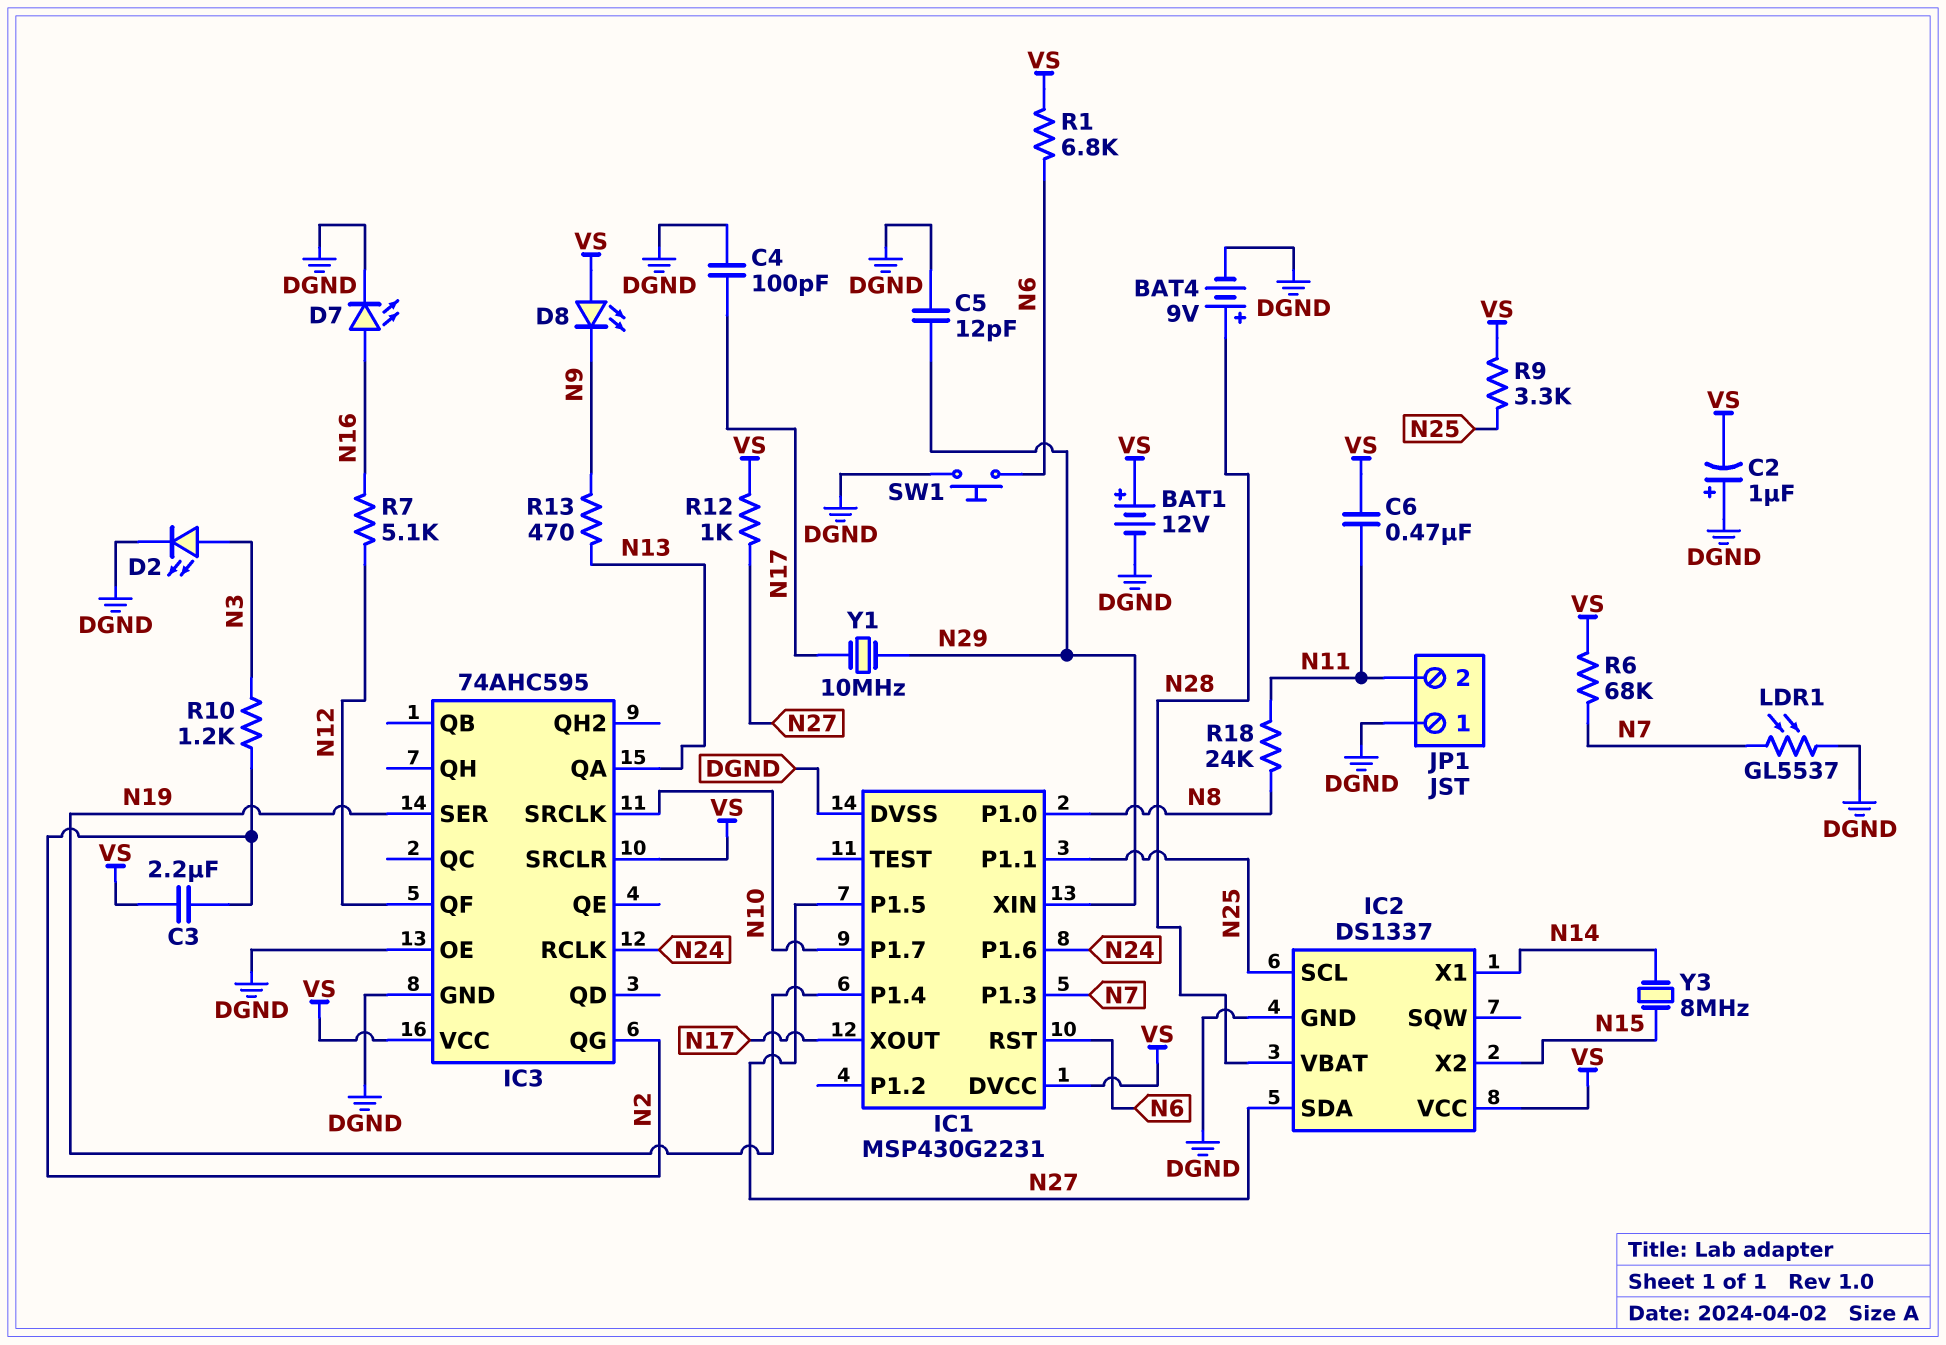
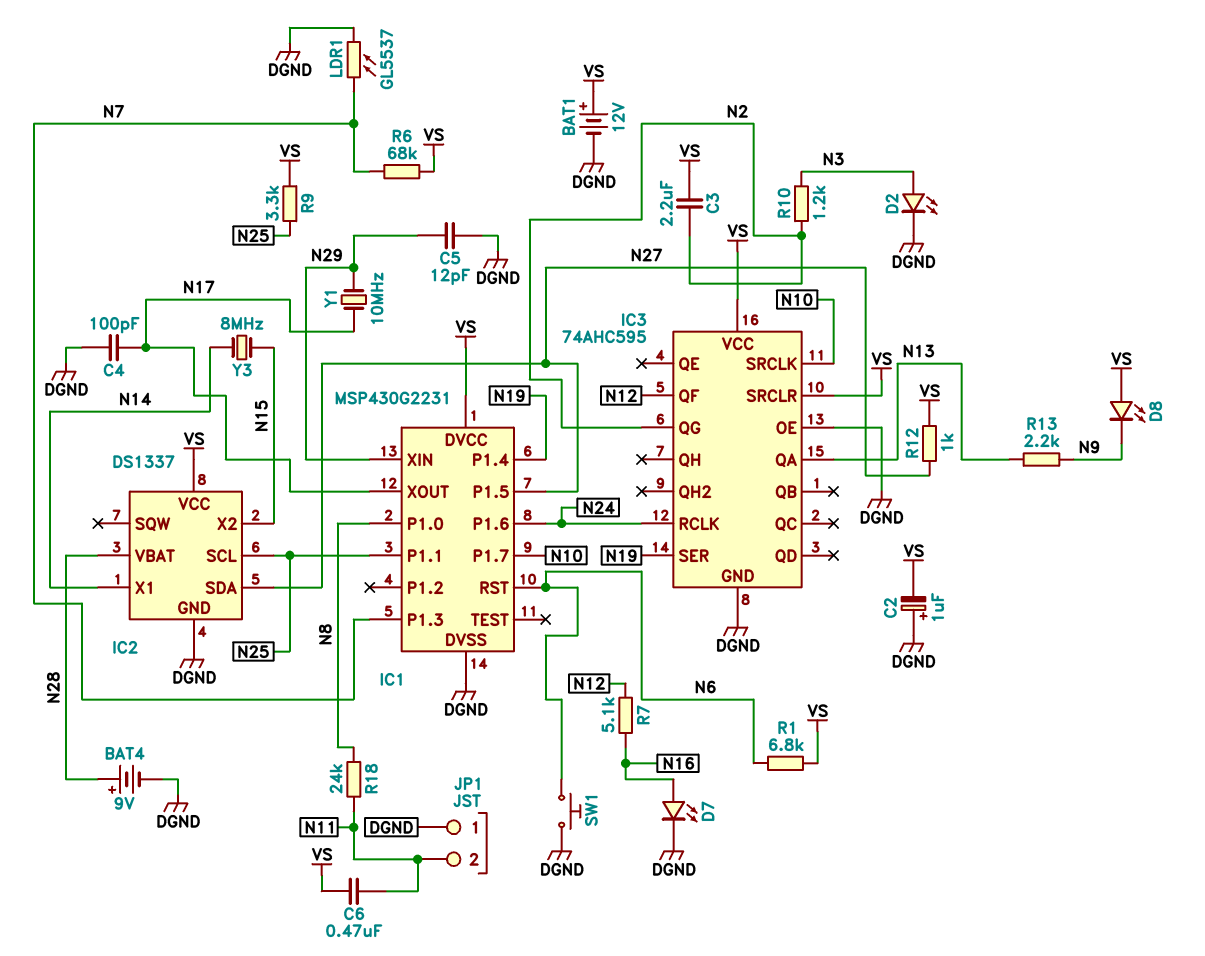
R13: 470 (N9, N13) -> 2.2k (N9, N13)

